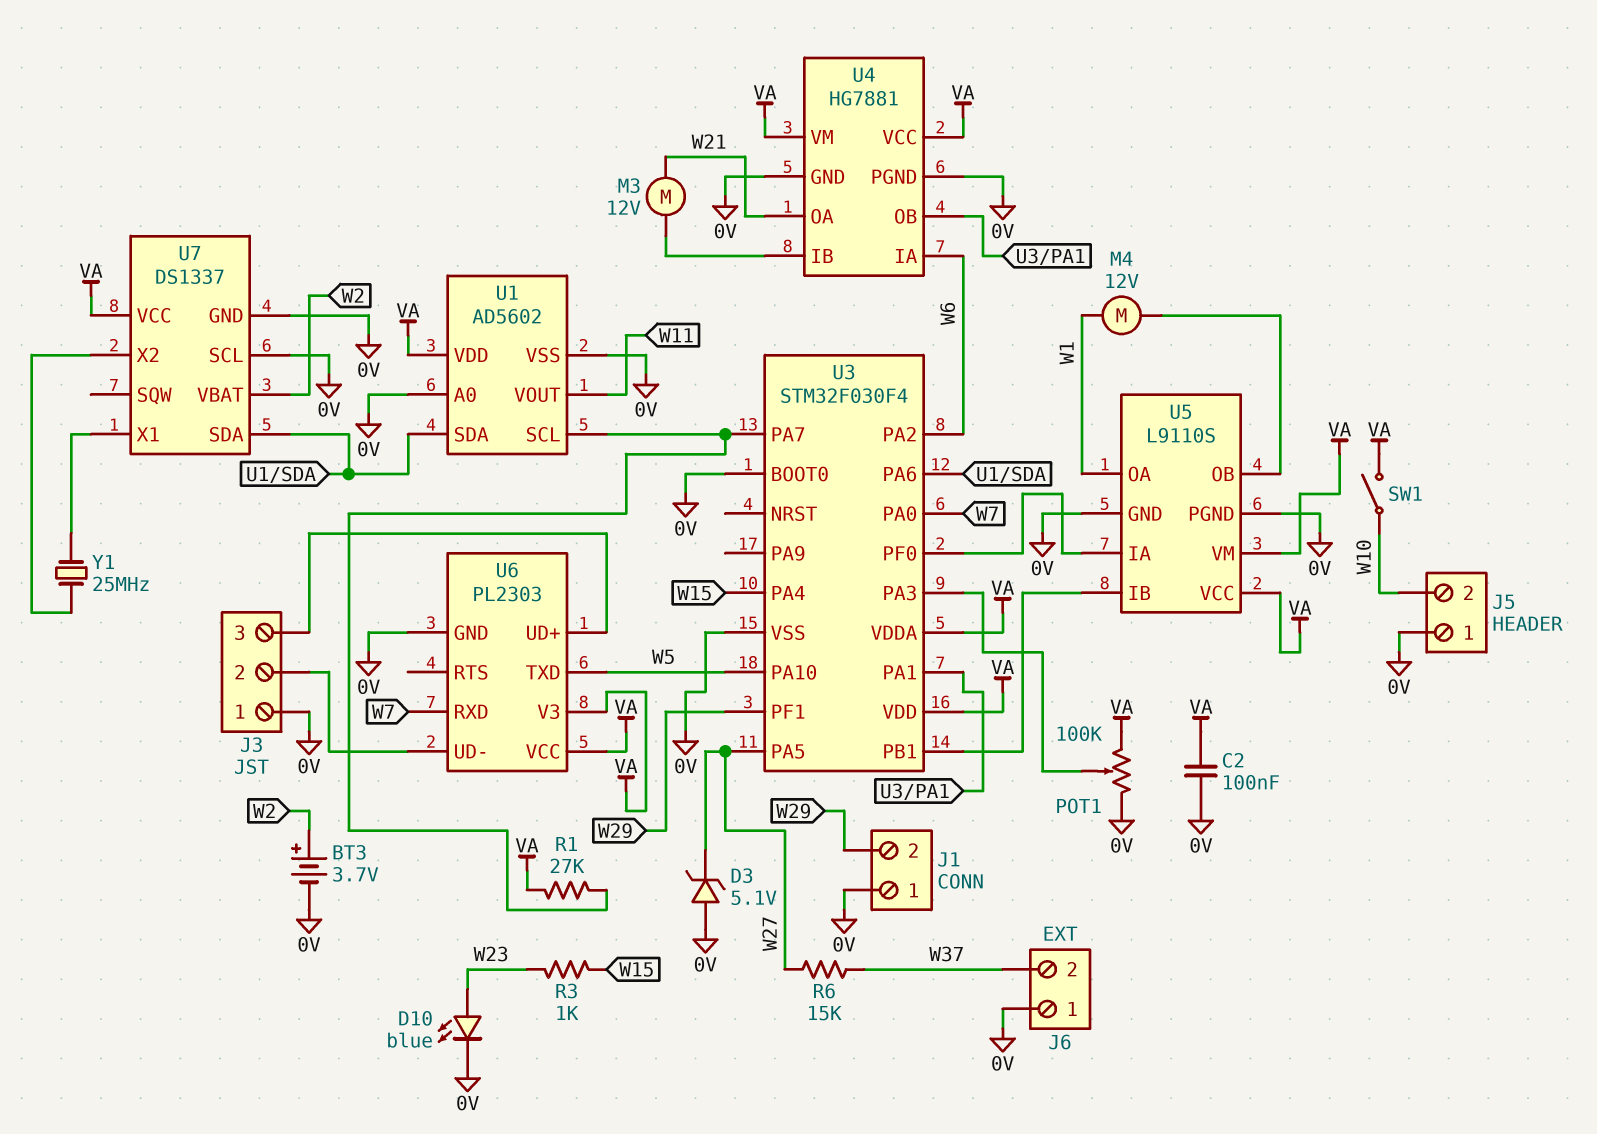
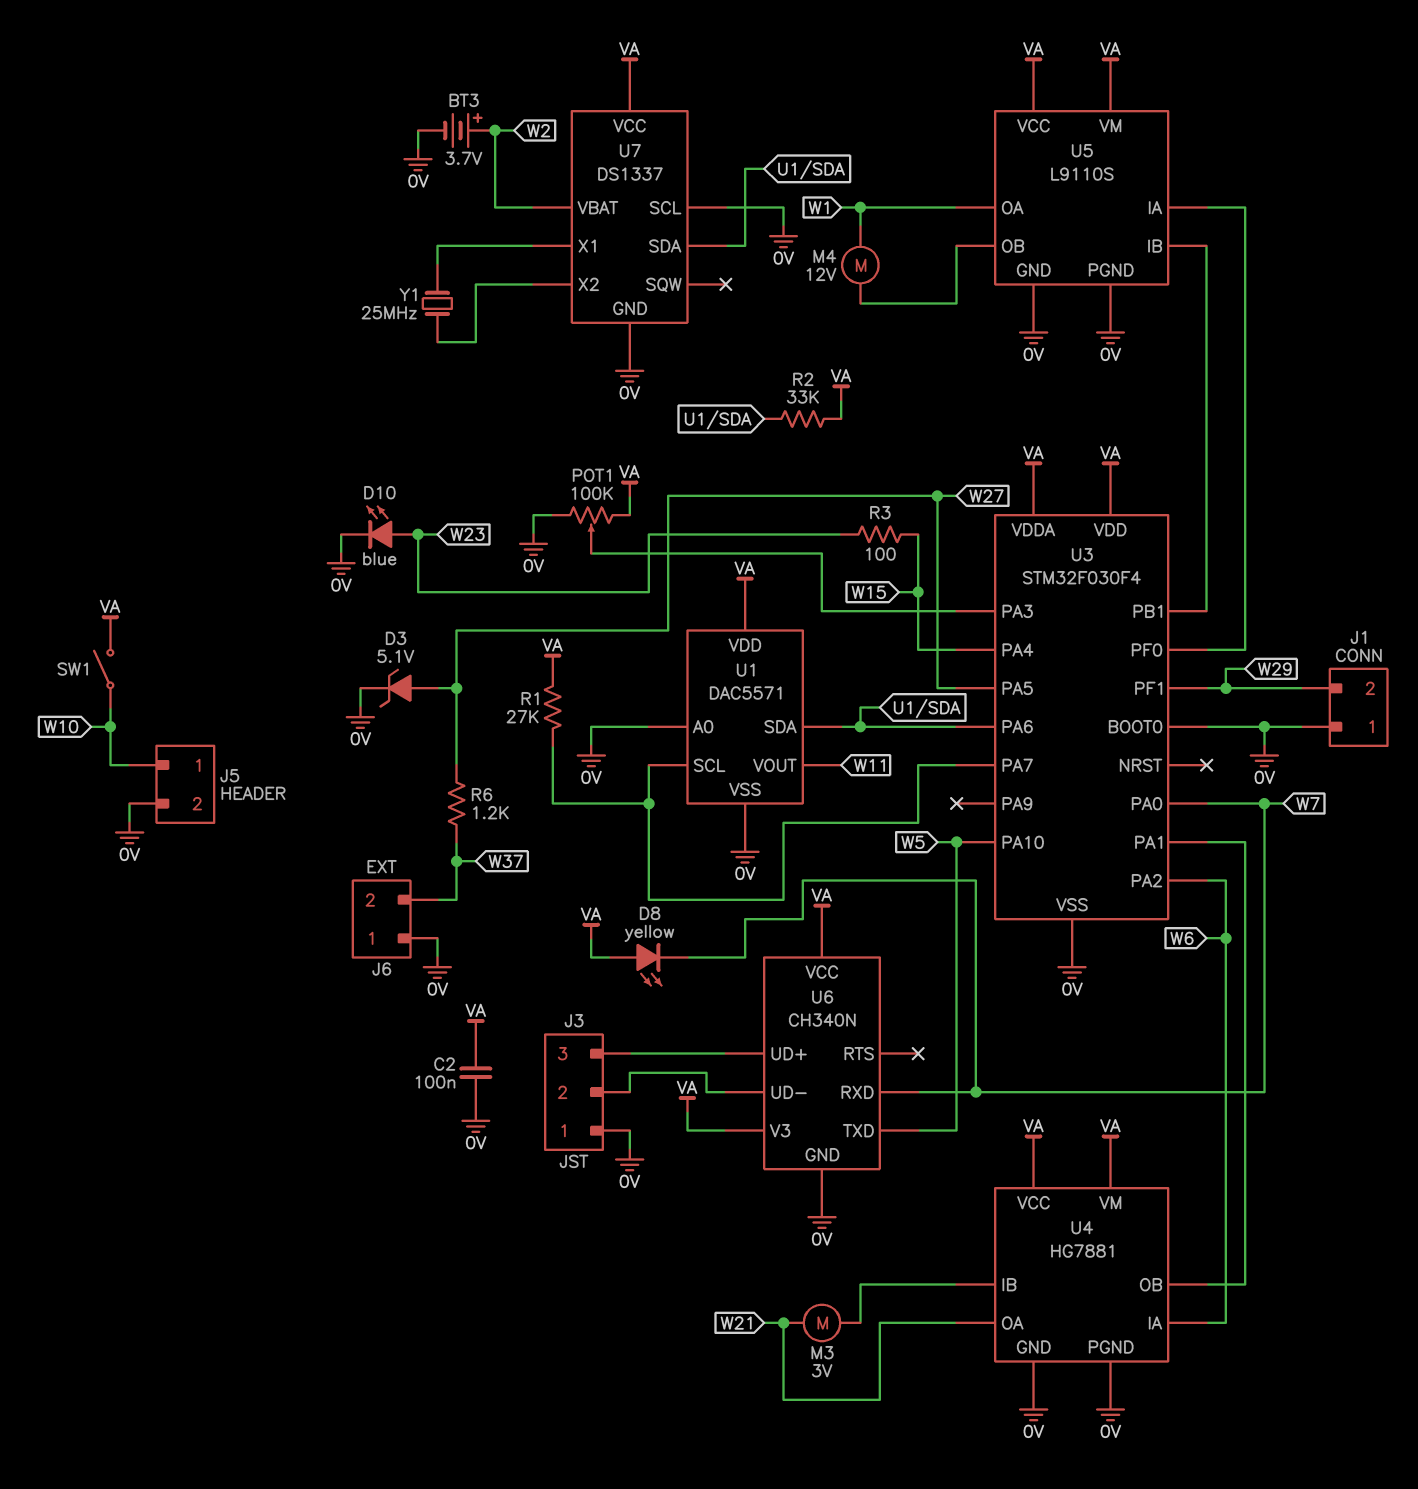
D3: zener 5.1V (A 0V, K W27) -> zener 5.1V (A W27, K 0V)
D8: none -> LED yellow (A VA, K W7)
J5 pin 1: 0V -> W10
J5 pin 2: W10 -> 0V
M3: motor 12V (U4/IB, W21) -> motor 3V (U4/IB, W21)
R2: none -> 33k (U1/SDA, VA)
R3: 1k (W15, W23) -> 100 (W15, W23)
R6: 15k (W27, W37) -> 1.2k (W27, W37)
U1: AD5602 -> DAC5571
U6: PL2303 -> CH340N

